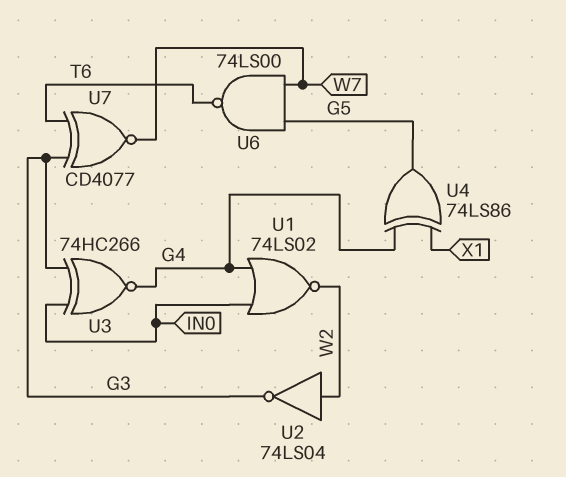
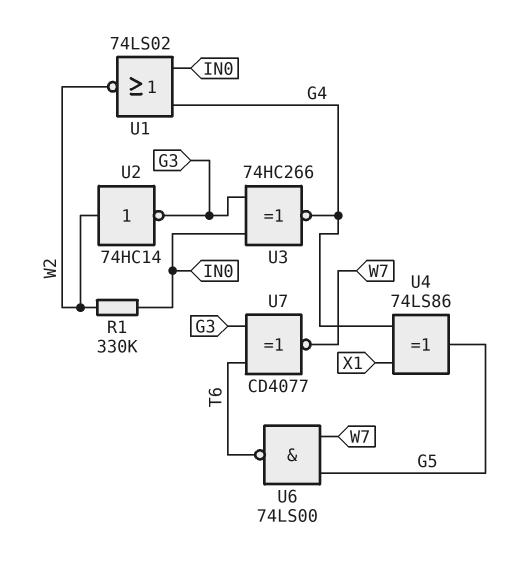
R1: none -> 330k (IN0, W2)
U2: NOT 74LS04 (in W2, out G3) -> NOT 74HC14 (in W2, out G3)

